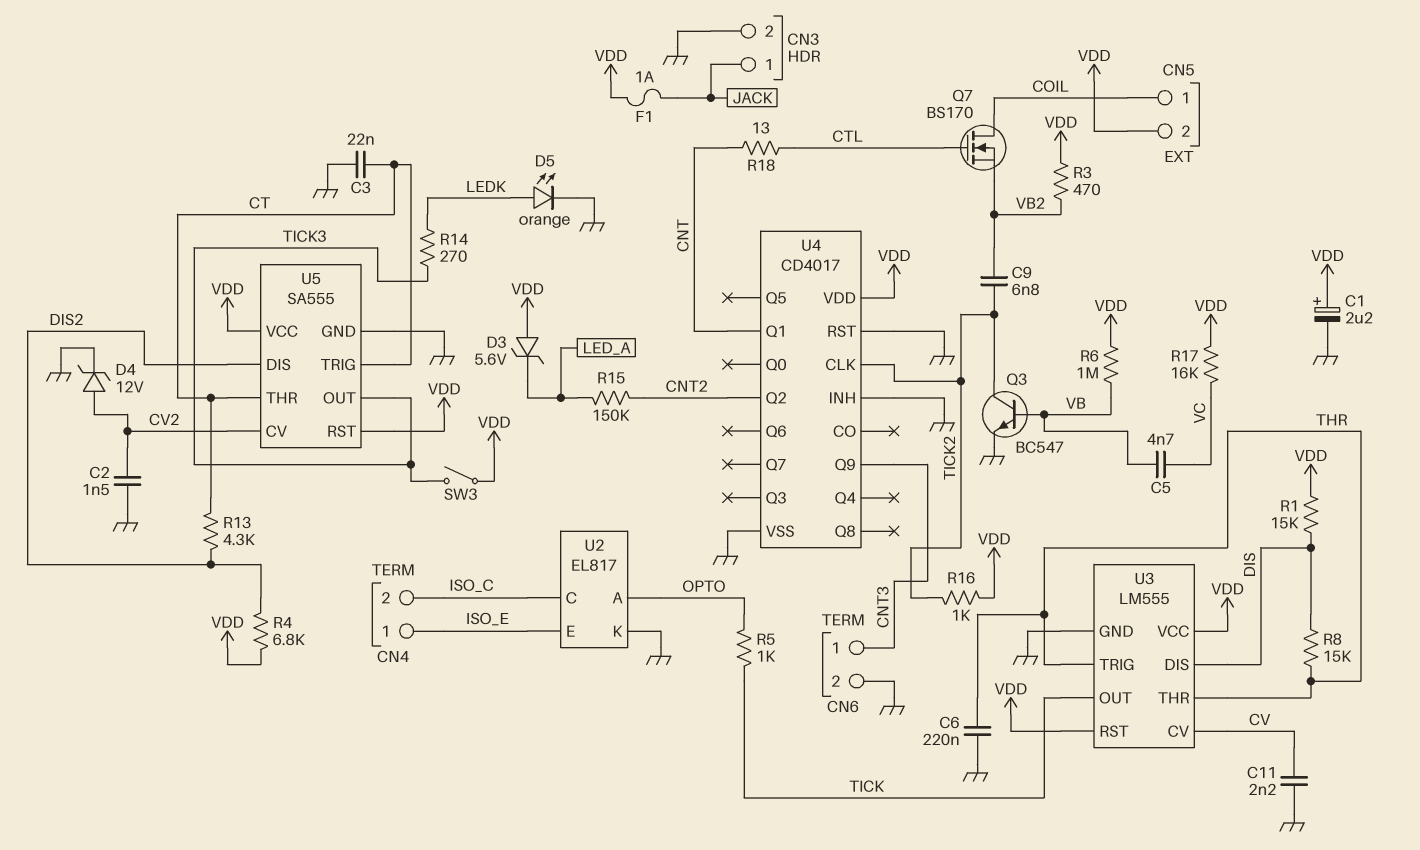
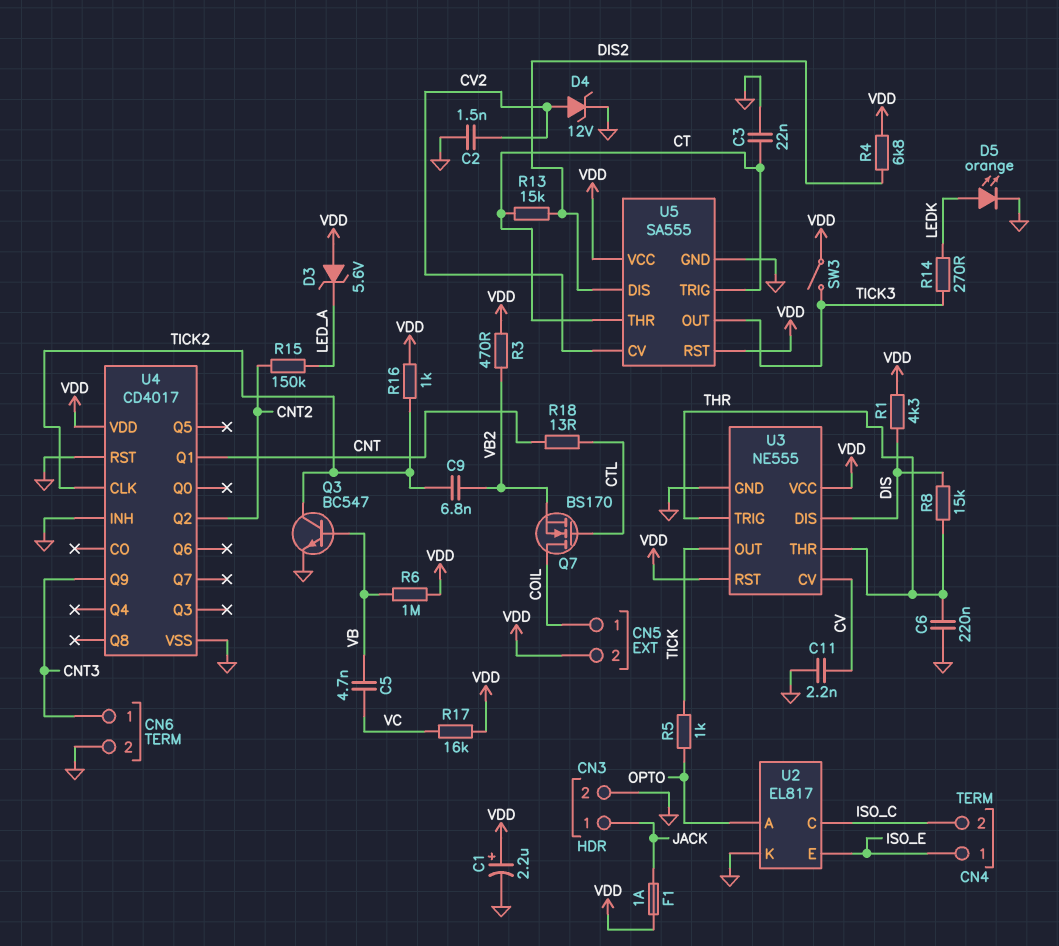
R1: 15k (DIS, VDD) -> 4.3k (DIS, VDD)
R13: 4.3k (CT, DIS2) -> 15k (CT, DIS2)
U3: LM555 -> NE555

